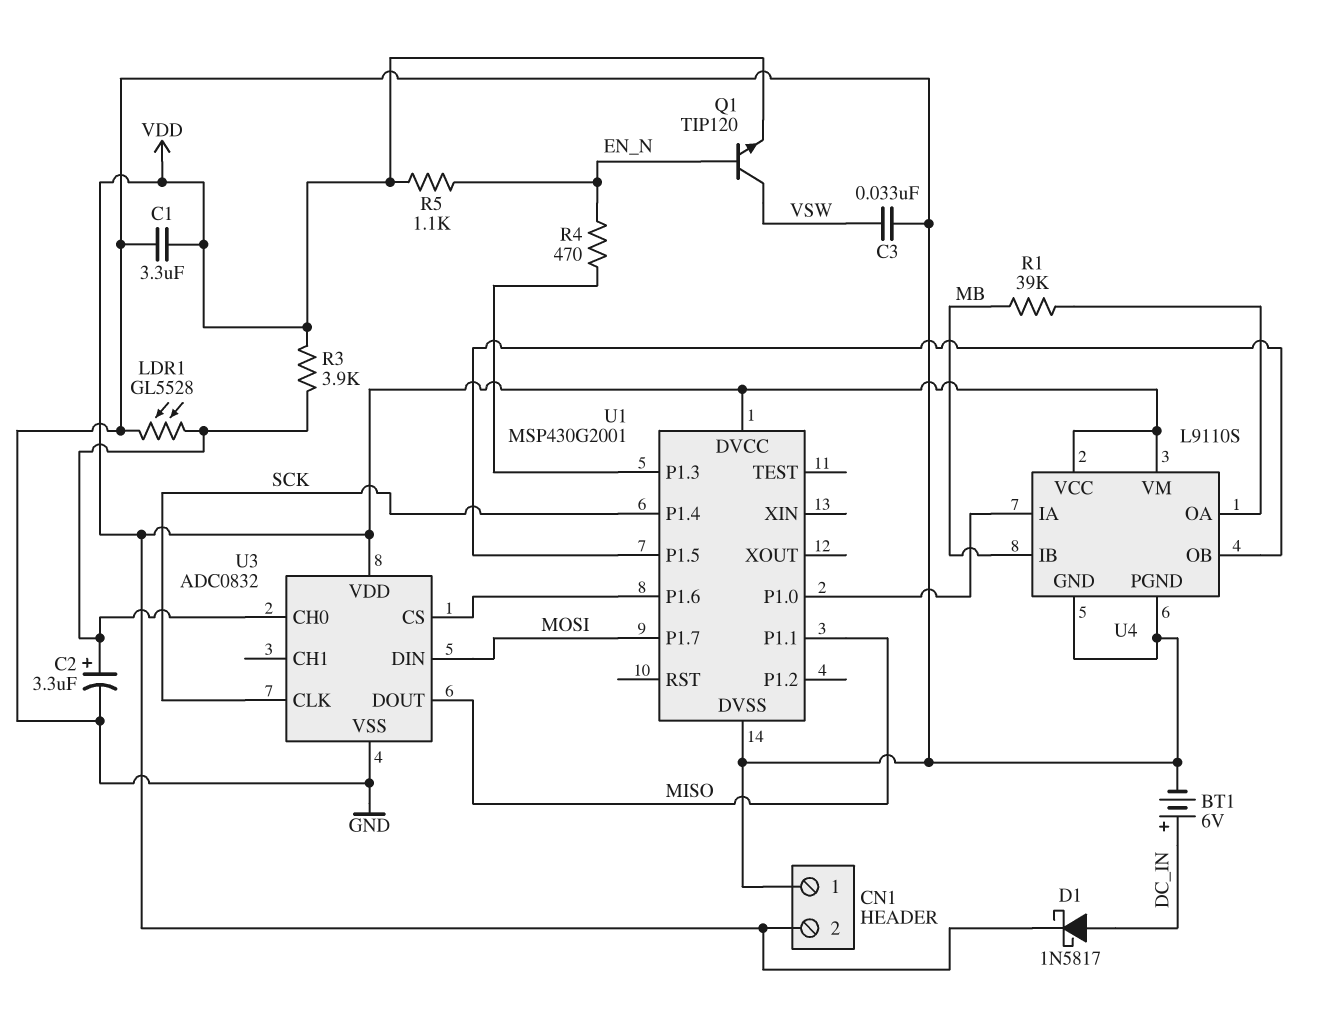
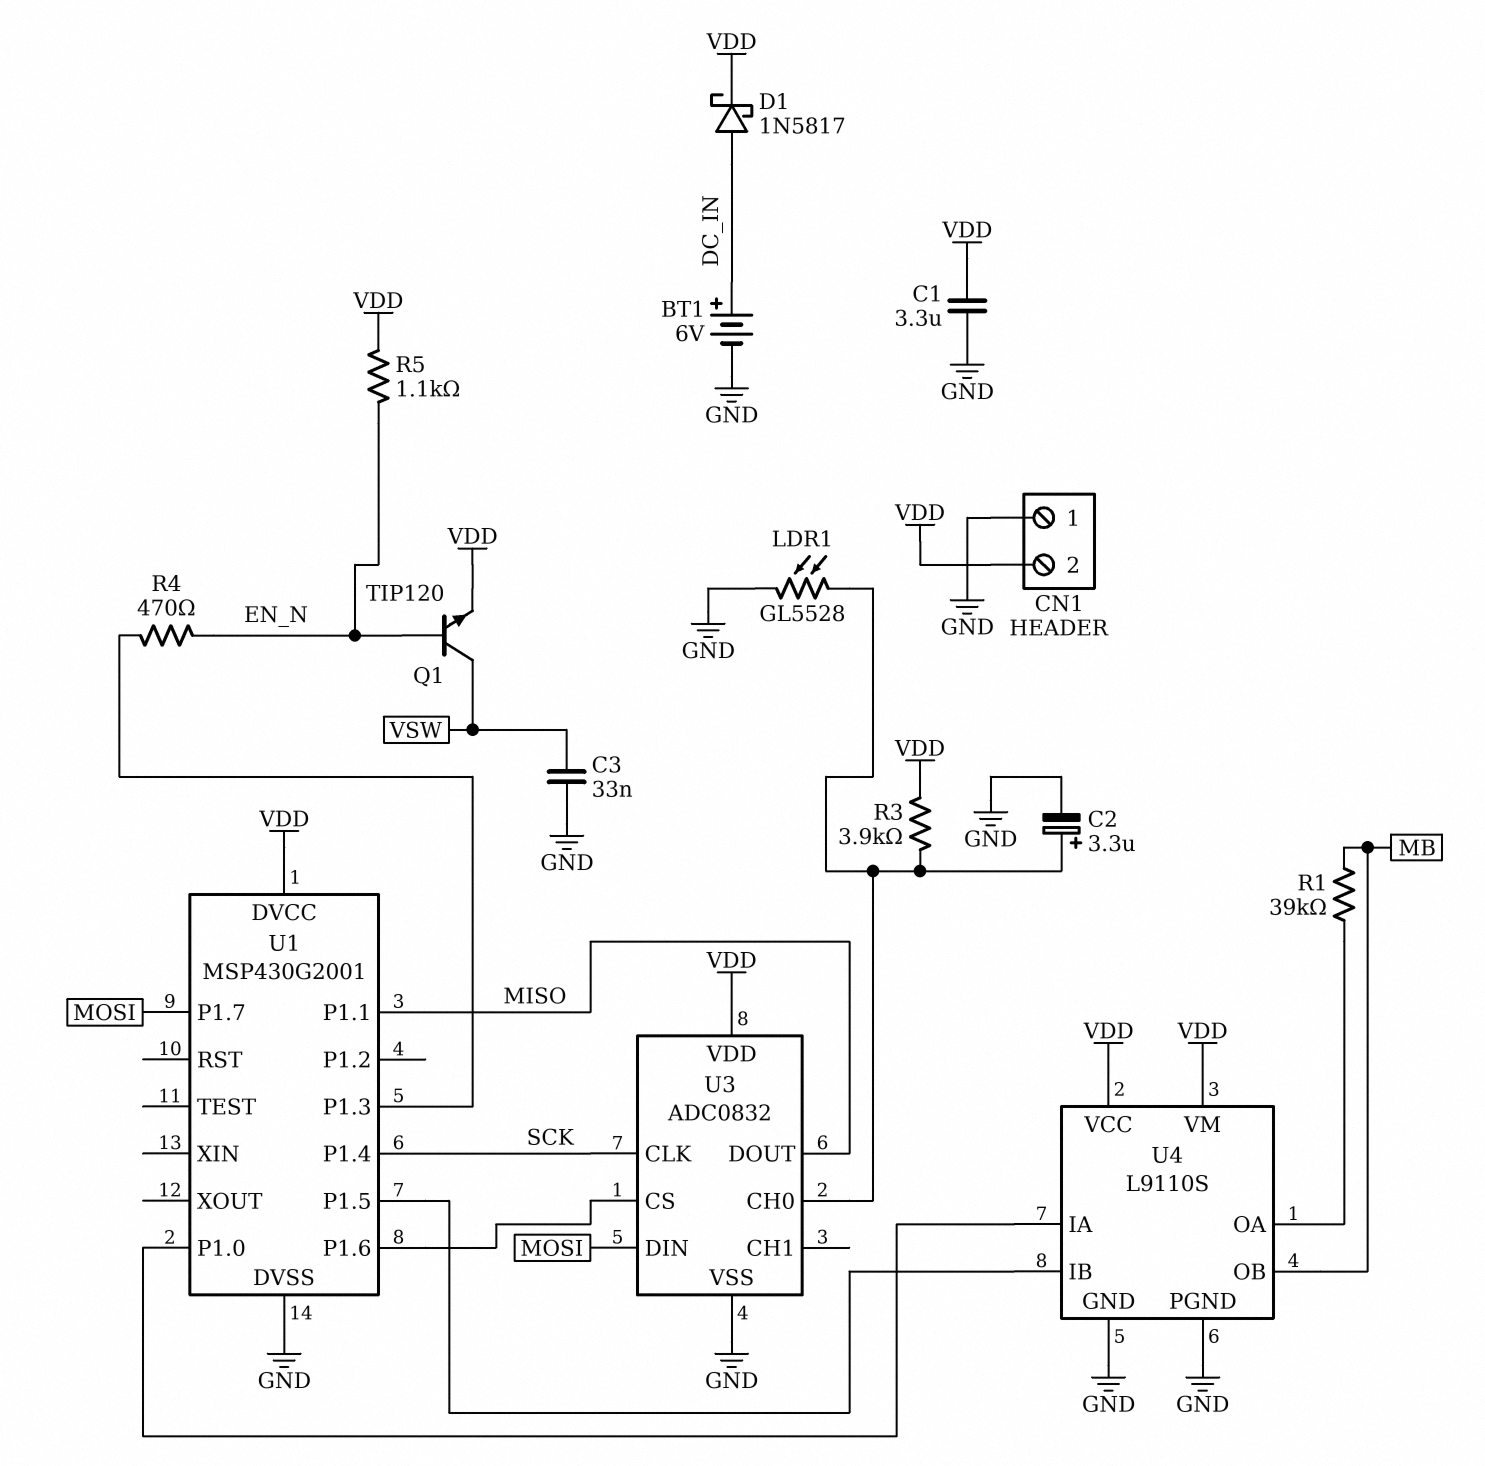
U4 pin IB: MB -> U1/P1.5
U4 pin OB: U1/P1.5 -> MB

